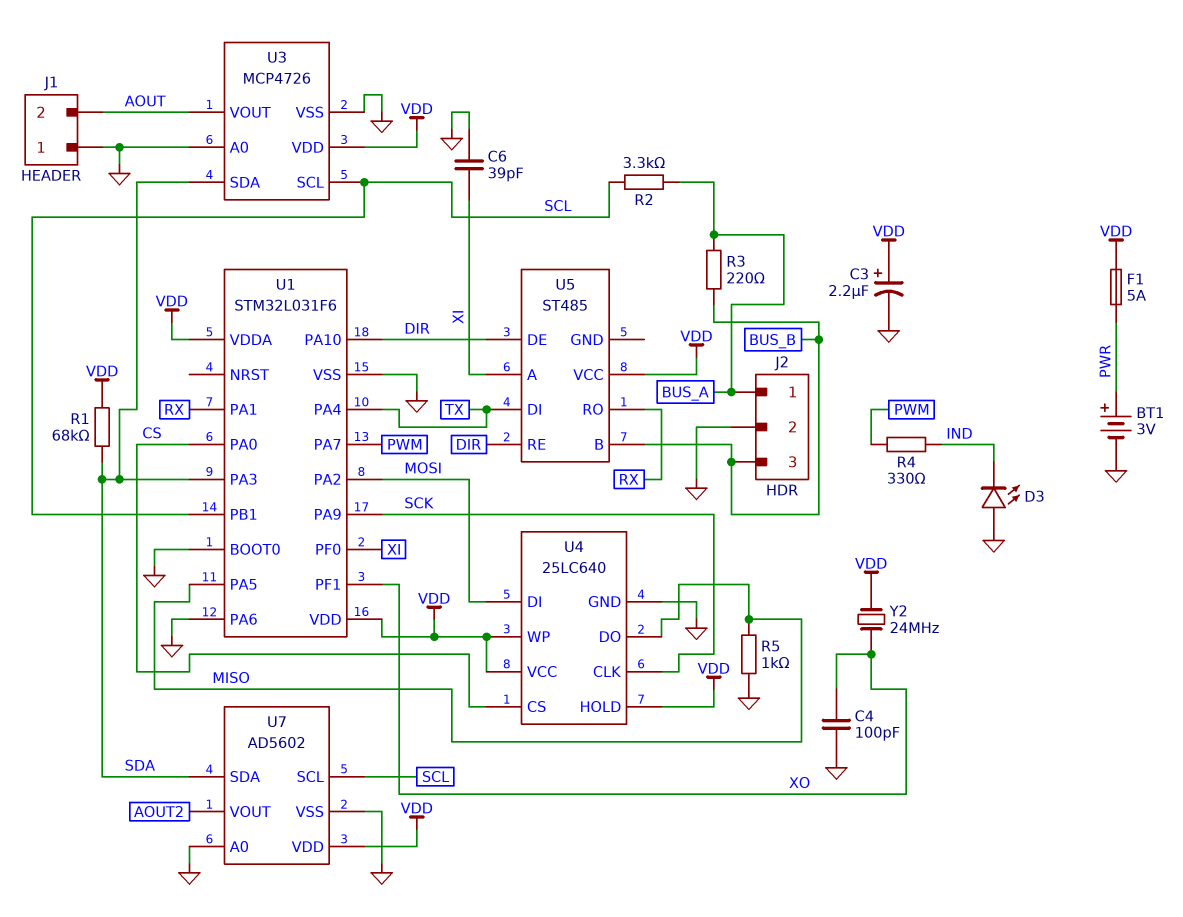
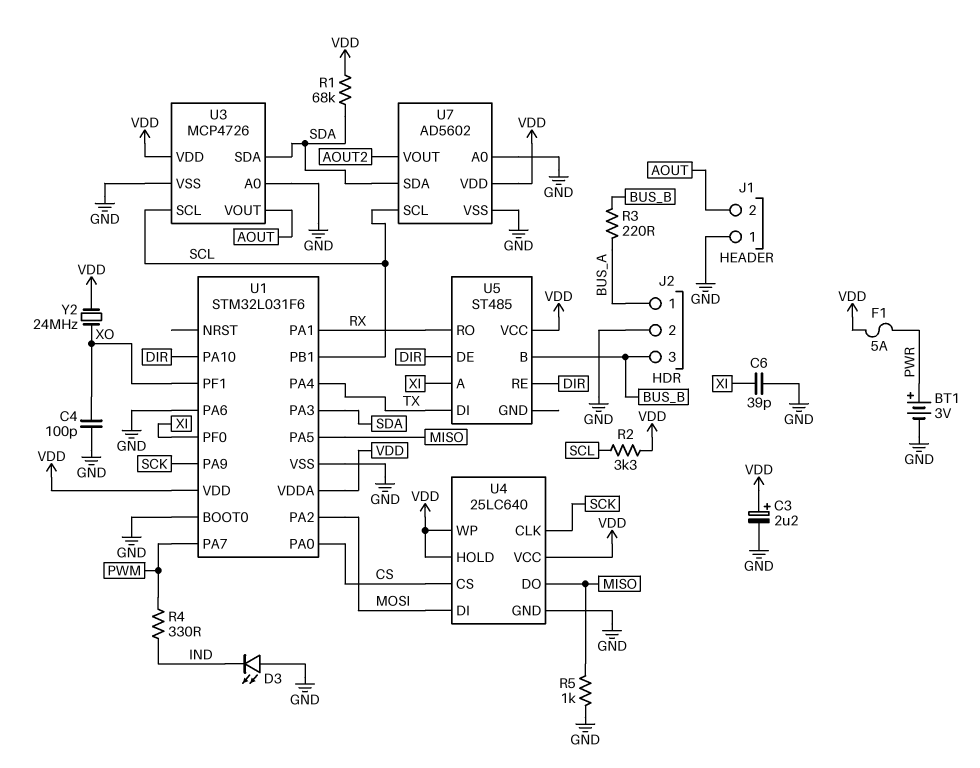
R2: 3.3k (BUS_A, SCL) -> 3.3k (SCL, VDD)

